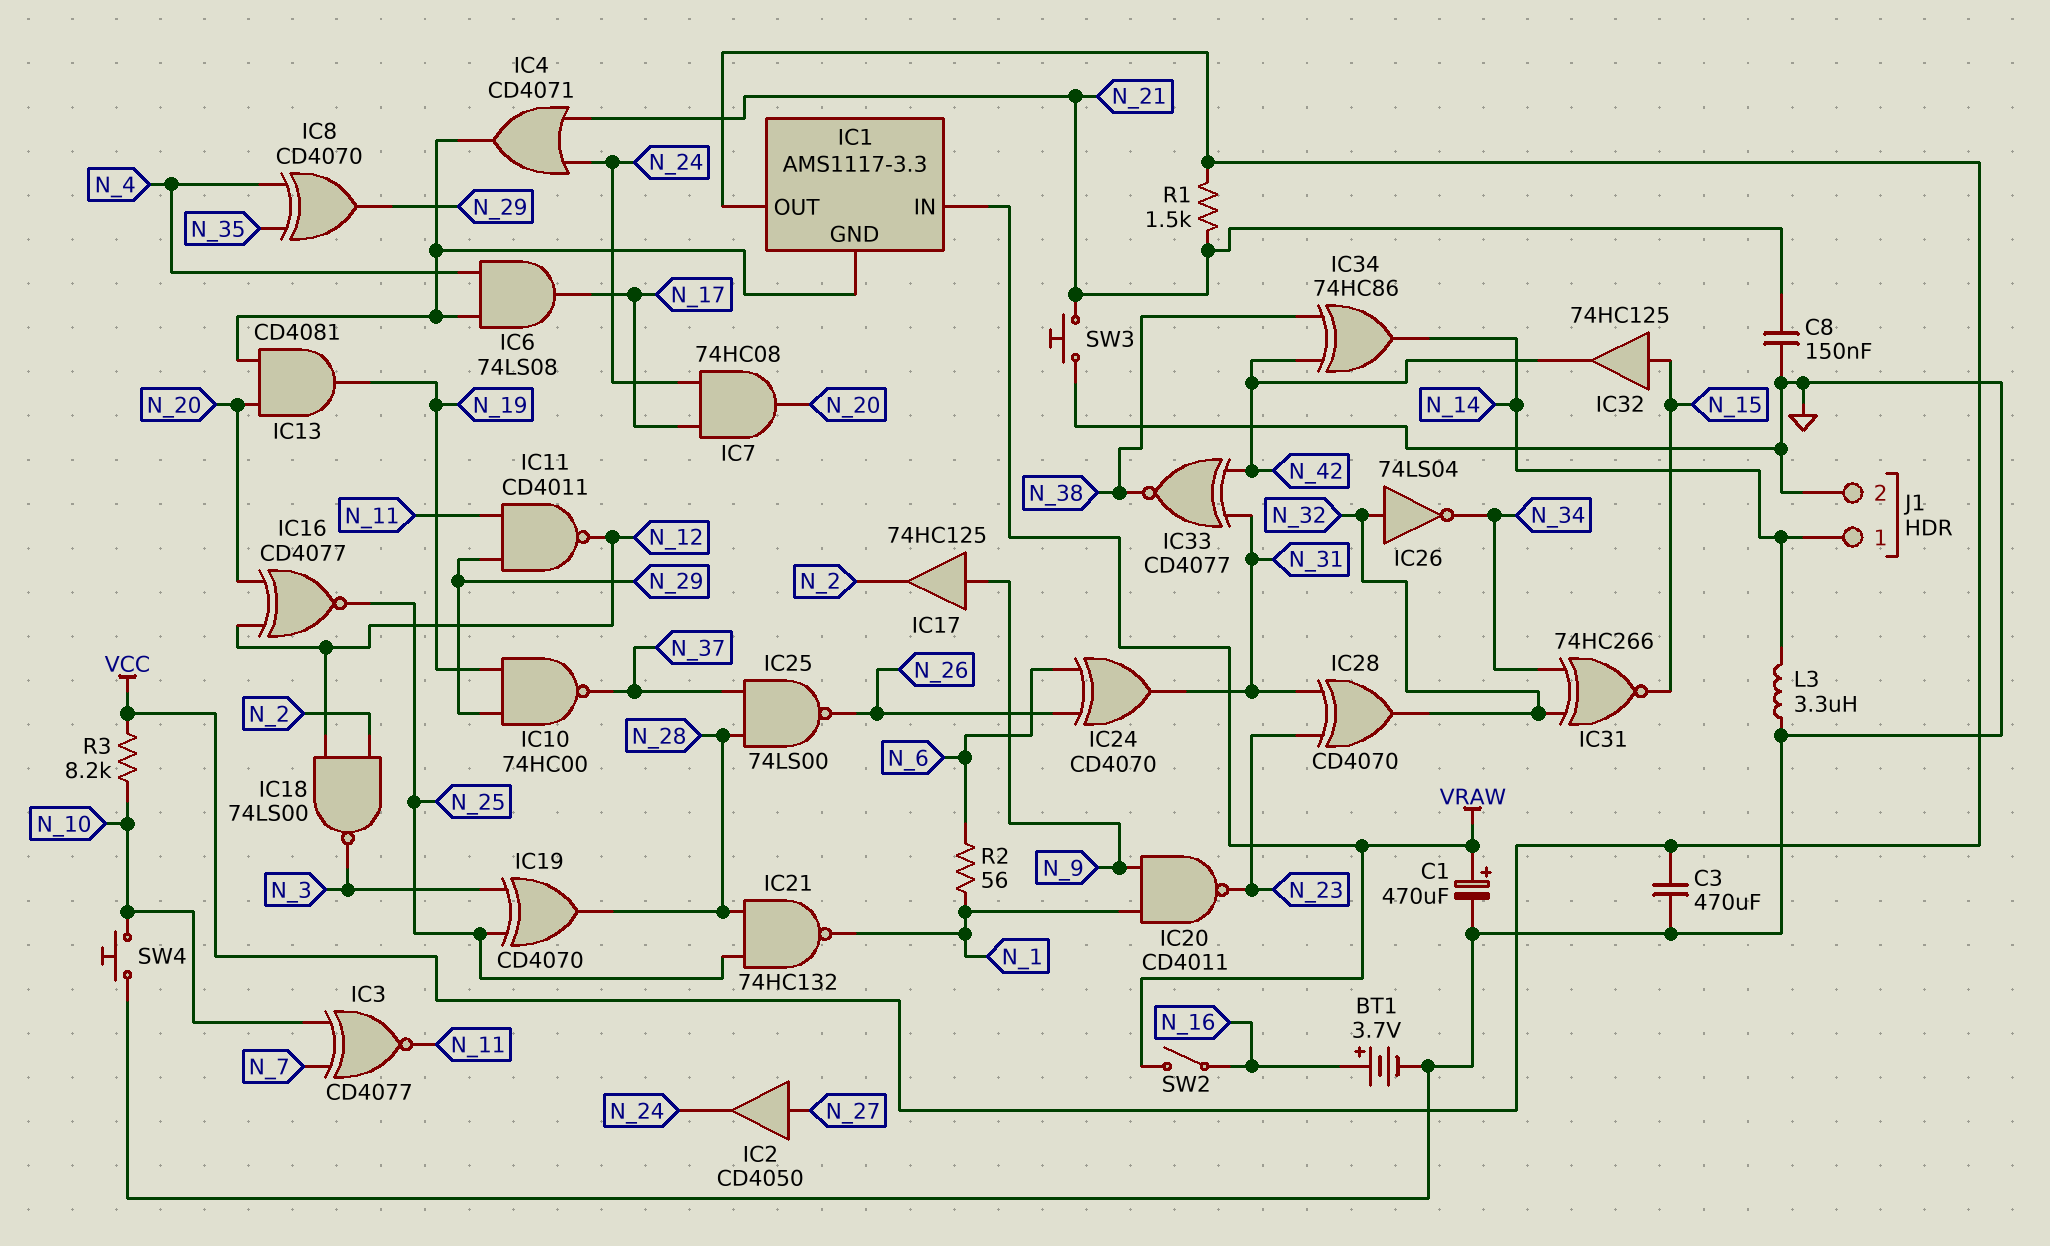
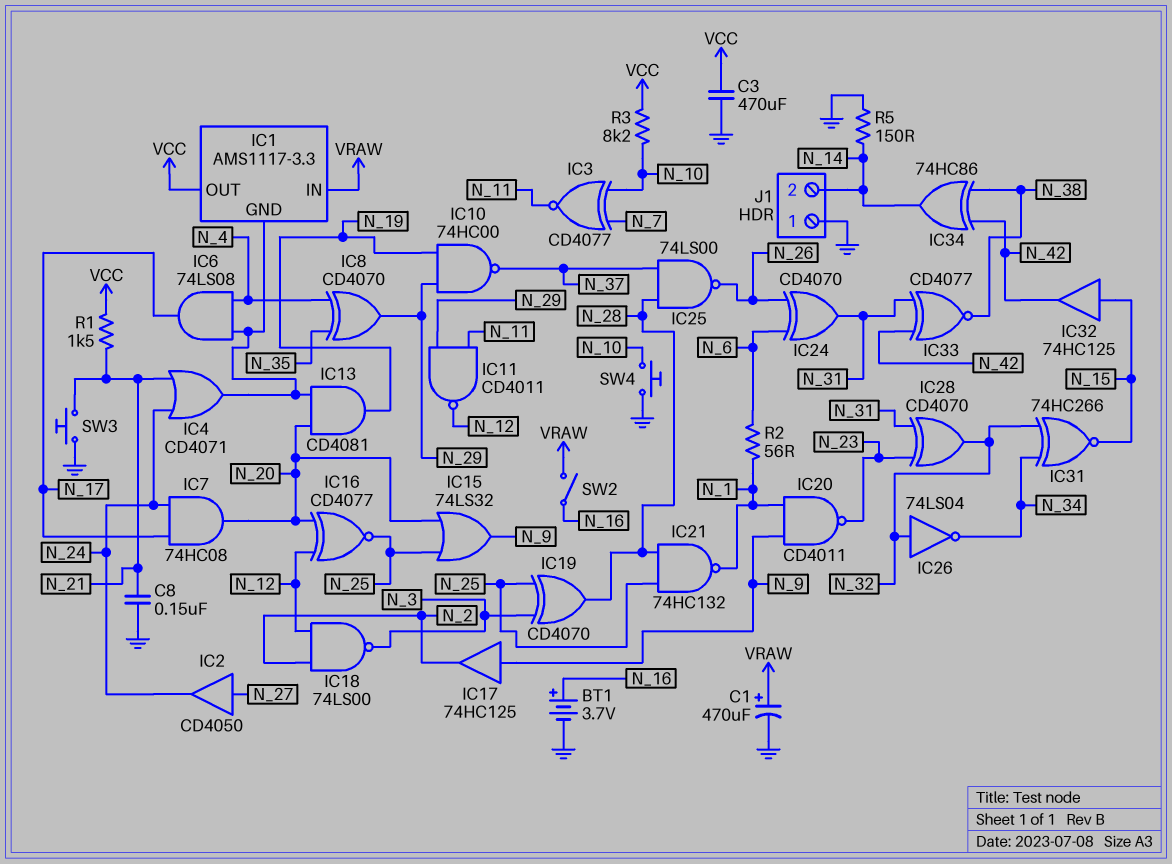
IC15: none -> OR 74LS32 (in N_20, in N_25, out N_9)
J1 pin 1: N_14 -> GND
J1 pin 2: GND -> N_14
L3: 3.3uH (GND, N_14) -> none
R5: none -> 150 (GND, N_14)

